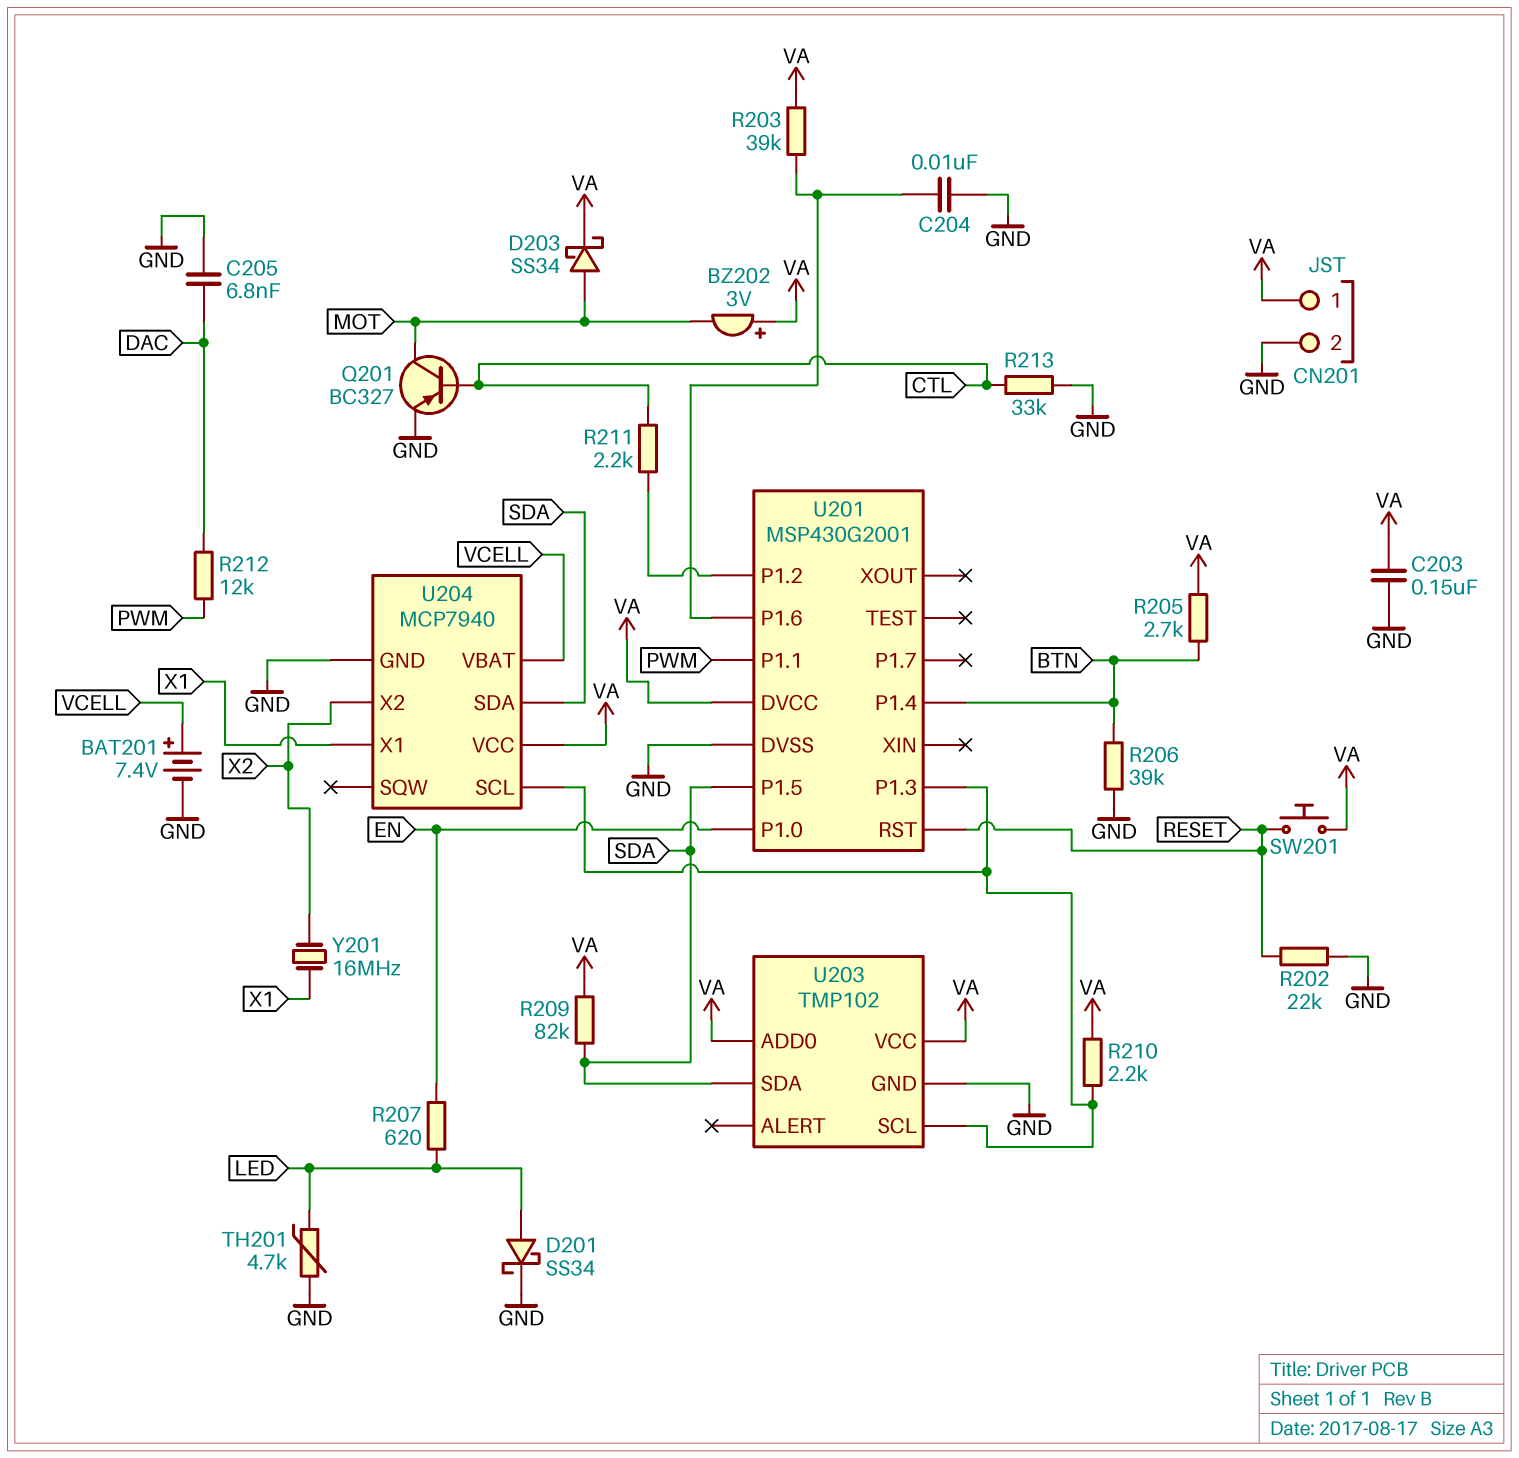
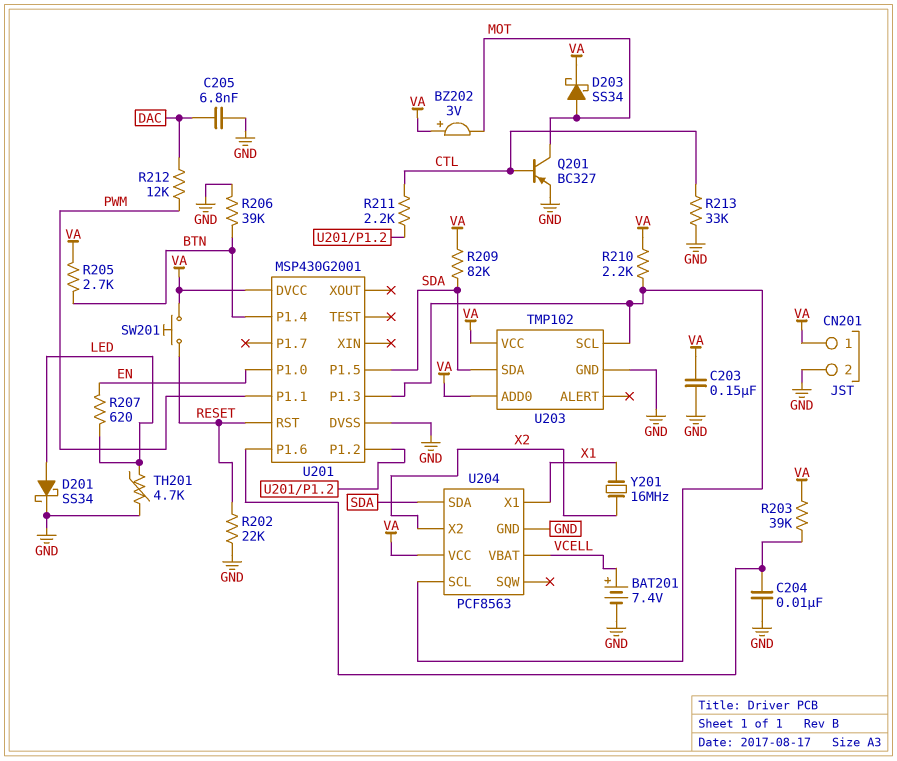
U204: MCP7940 -> PCF8563

